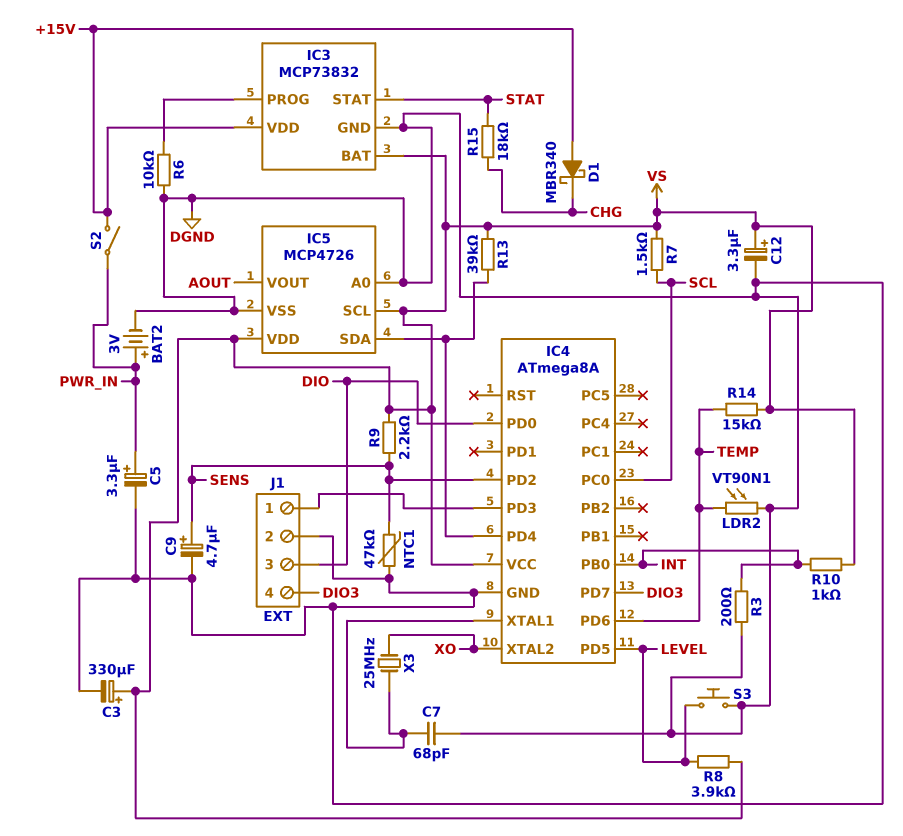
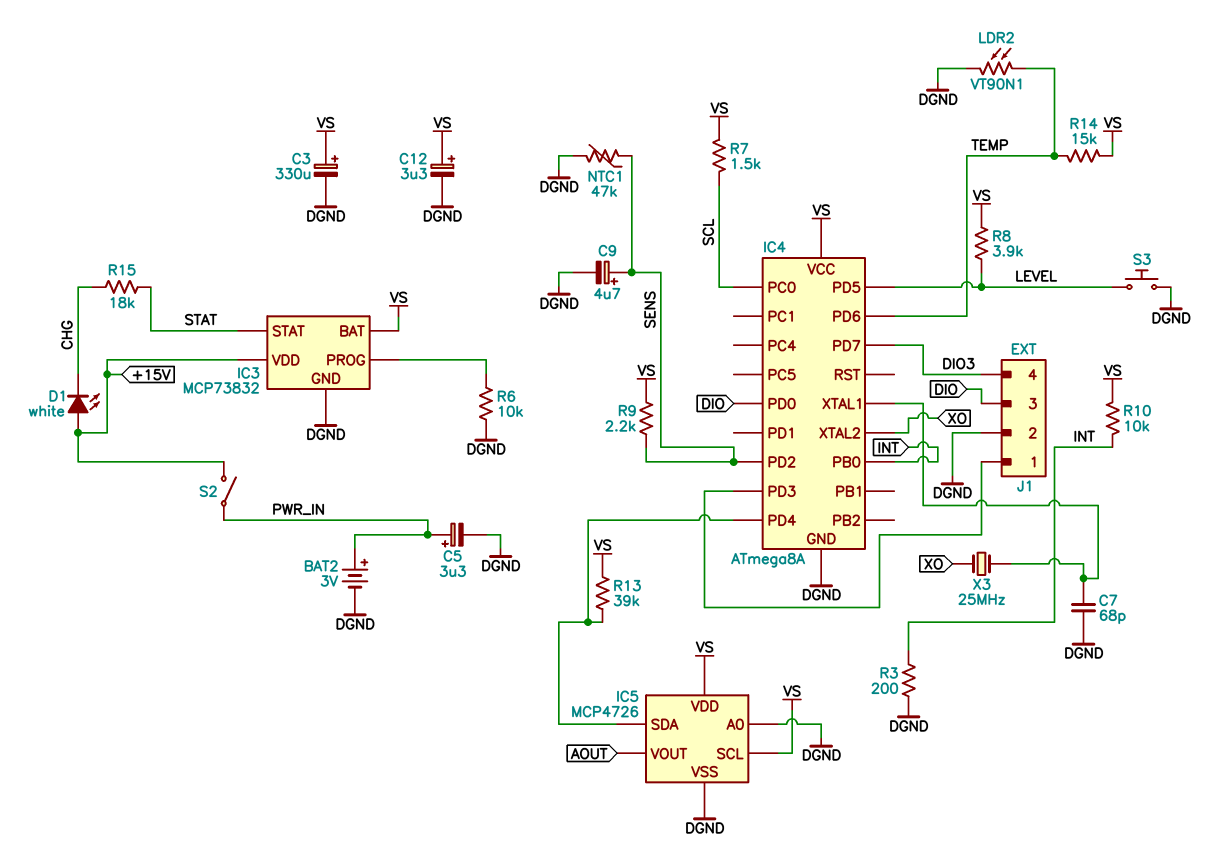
D1: schottky MBR340 (A +15V, K CHG) -> LED white (A +15V, K CHG)
R10: 1k (INT, VS) -> 10k (INT, VS)

